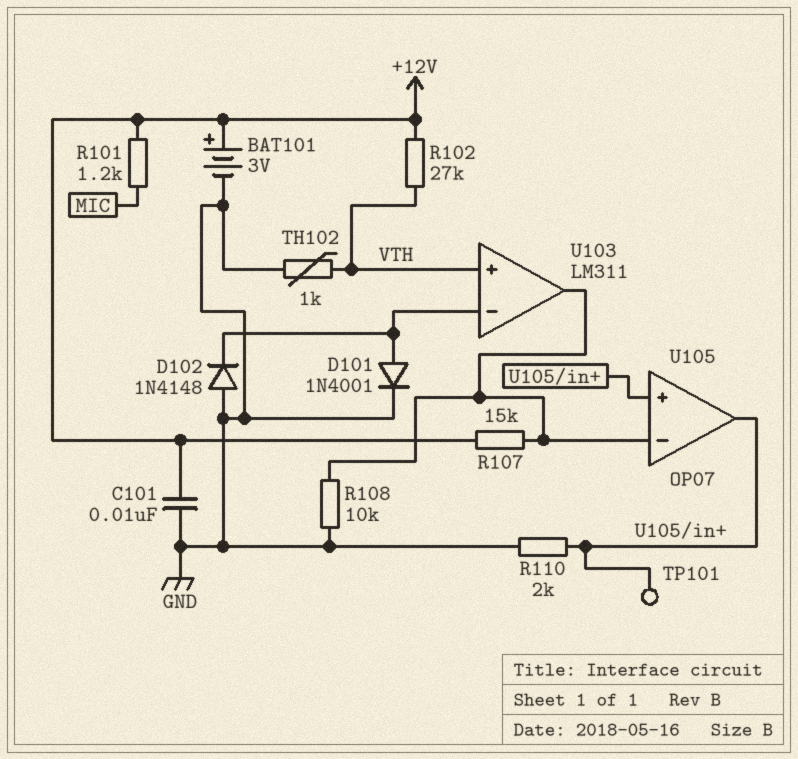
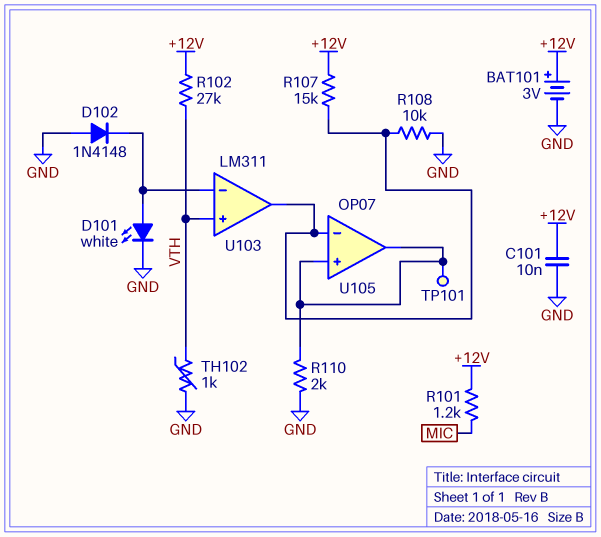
D101: diode 1N4001 (A U103/in-, K GND) -> LED white (A U103/in-, K GND)

